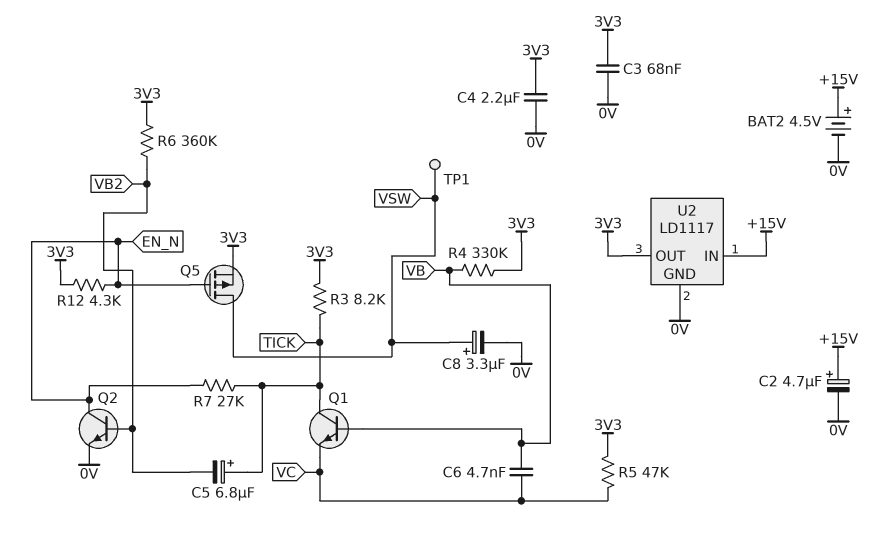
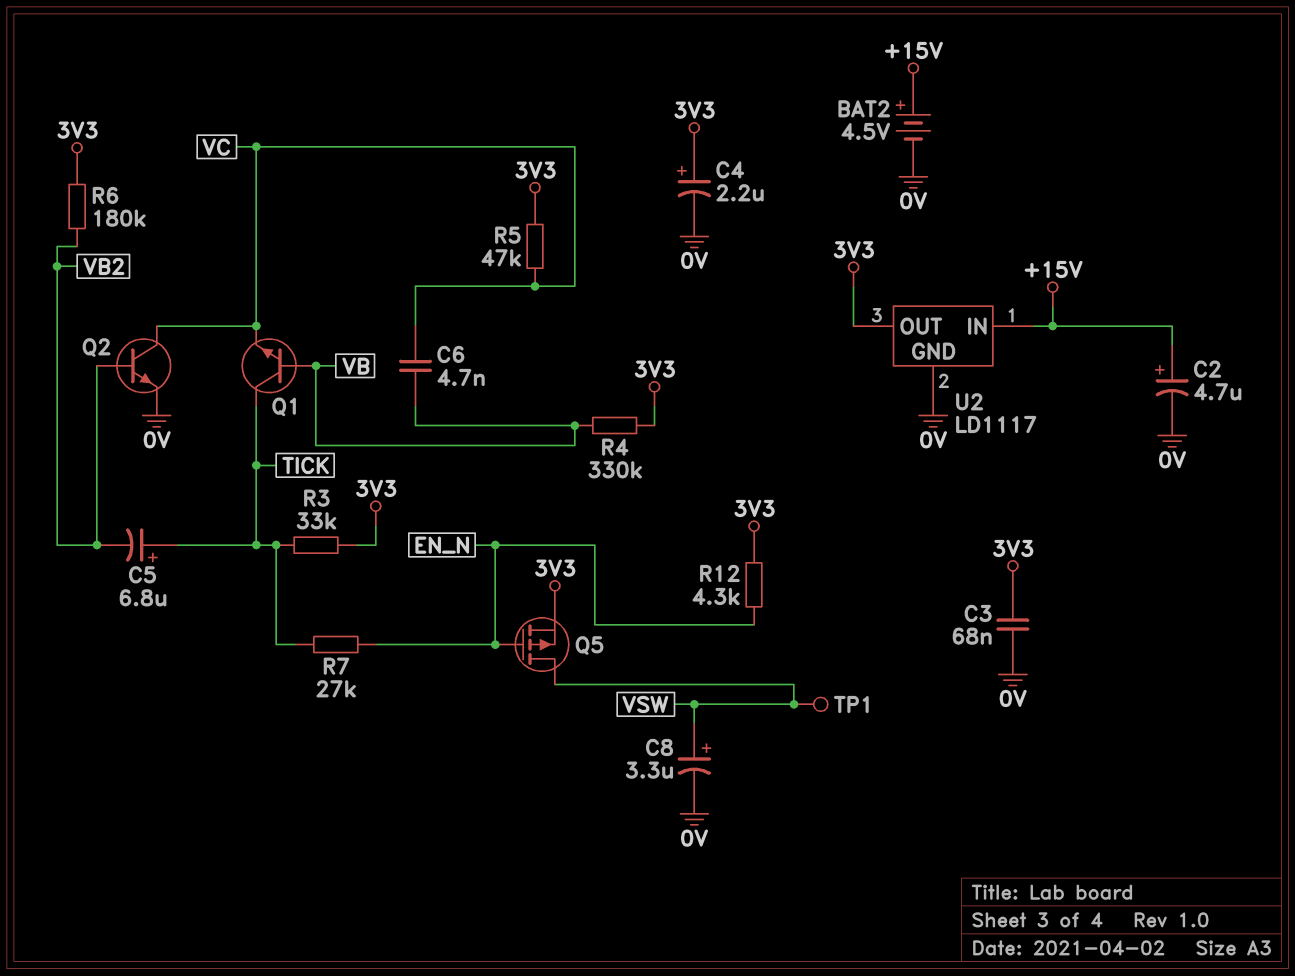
C4: 2.2uF (0V, 3V3) -> 2.2uF (plus 3V3, minus 0V)
Q2: NPN (B VB2, C EN_N, E 0V) -> NPN (B VB2, C VC, E 0V)
R3: 8.2k (3V3, TICK) -> 33k (3V3, TICK)
R6: 360k (3V3, VB2) -> 180k (3V3, VB2)

